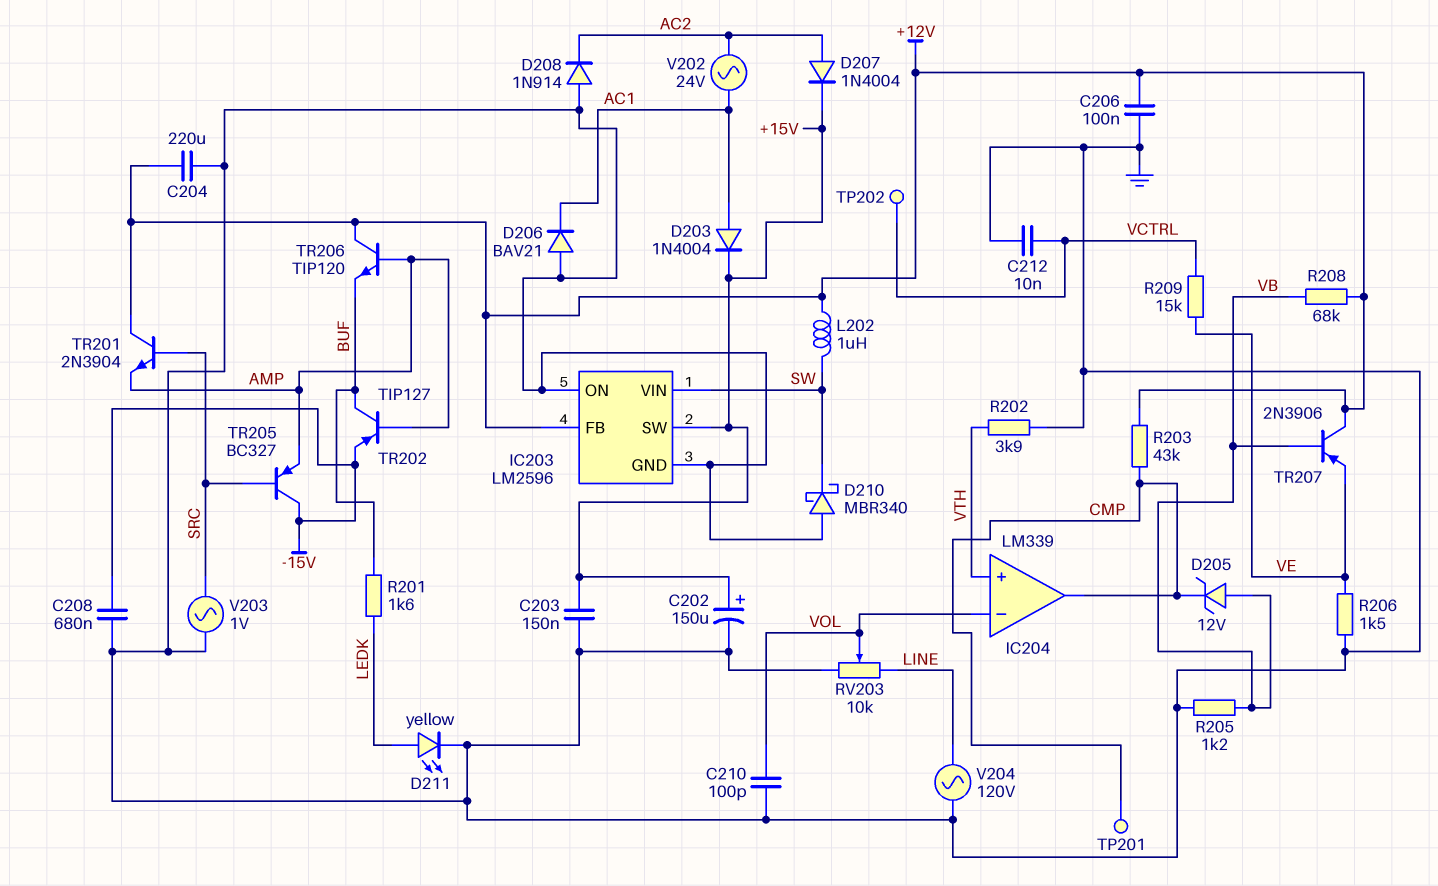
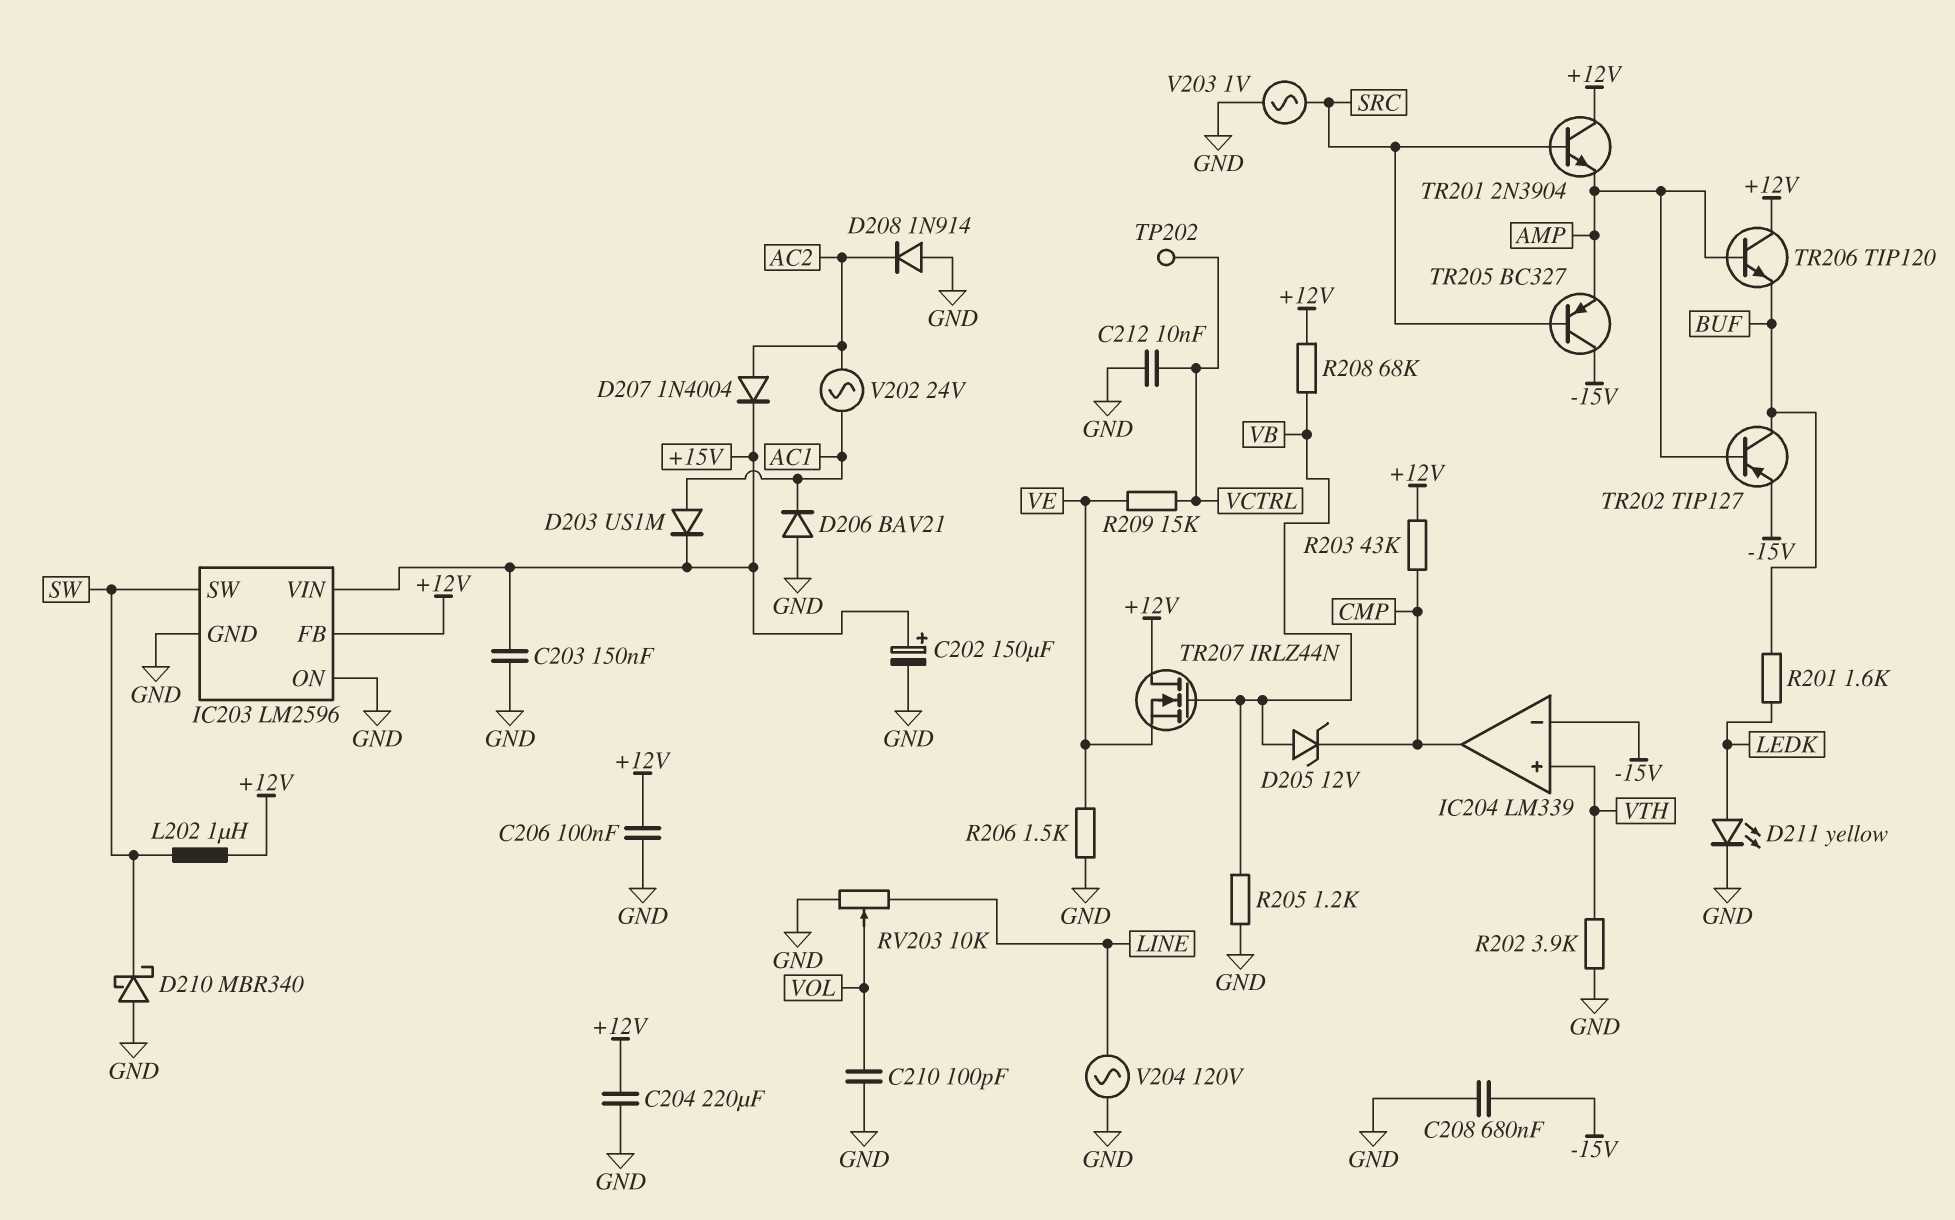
D203: diode 1N4004 (A AC1, K +15V) -> diode US1M (A AC1, K +15V)
IC203 pin SW: +15V -> SW
IC203 pin VIN: SW -> +15V
IC204 pin in-: VOL -> -15V
TP201: test point (CMP) -> none
TR207: PNP 2N3906 (B VB, C +12V, E VE) -> NMOS IRLZ44N (G VB, D +12V, S VE)

